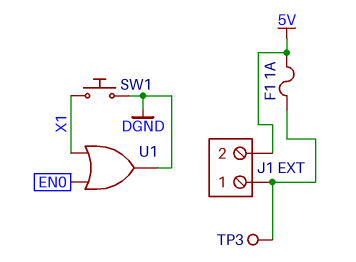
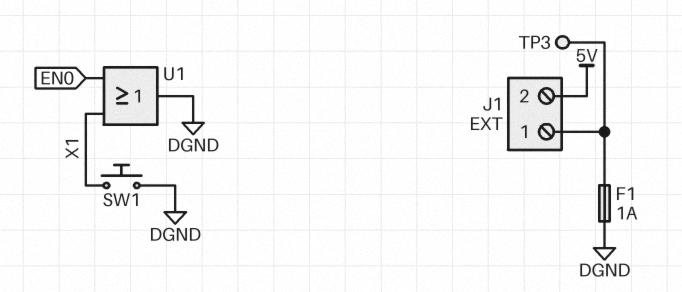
F1: 1A (5V, J1/1) -> 1A (DGND, J1/1)

